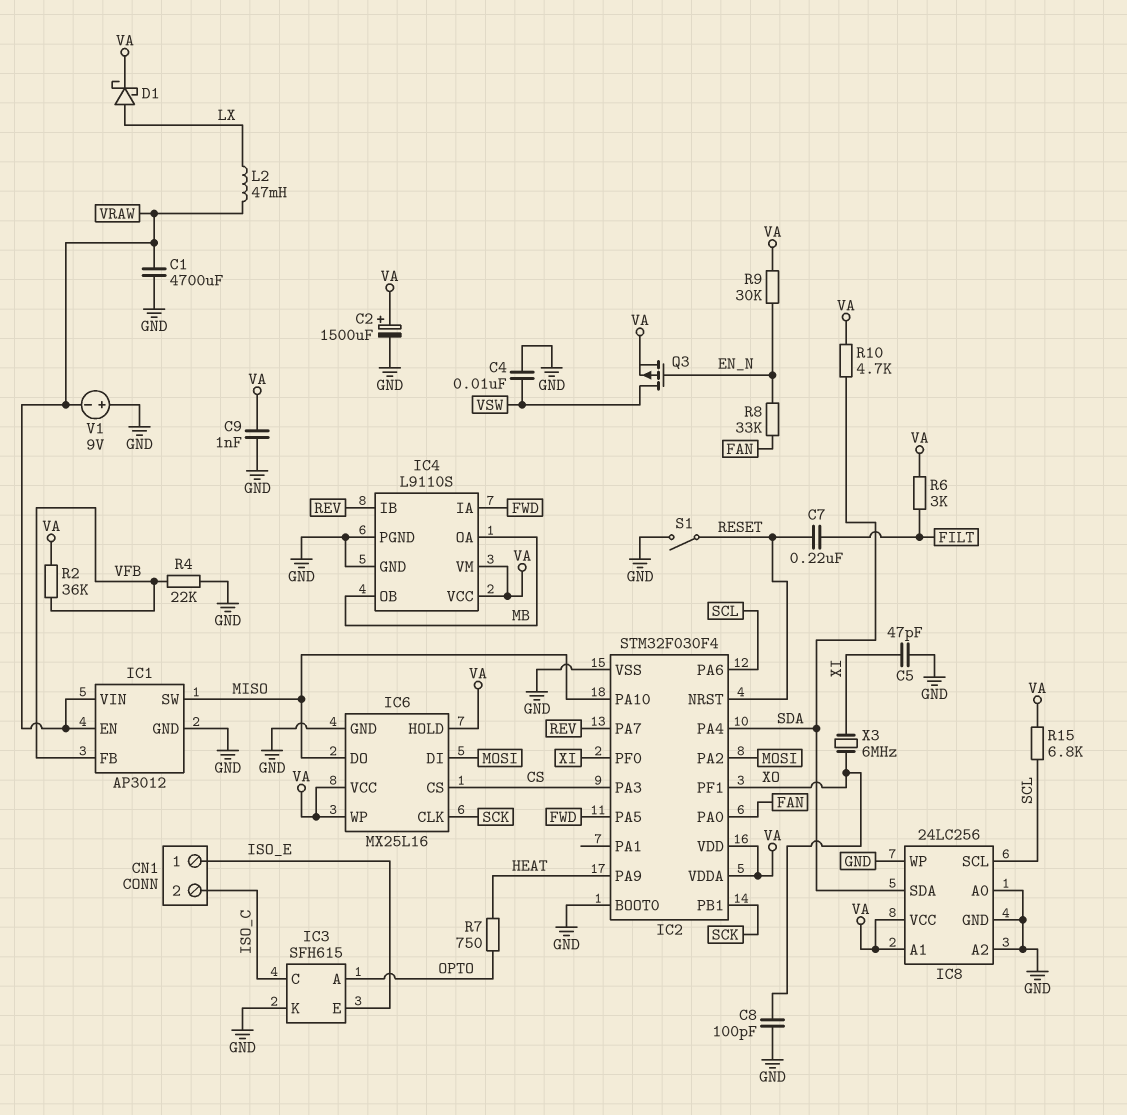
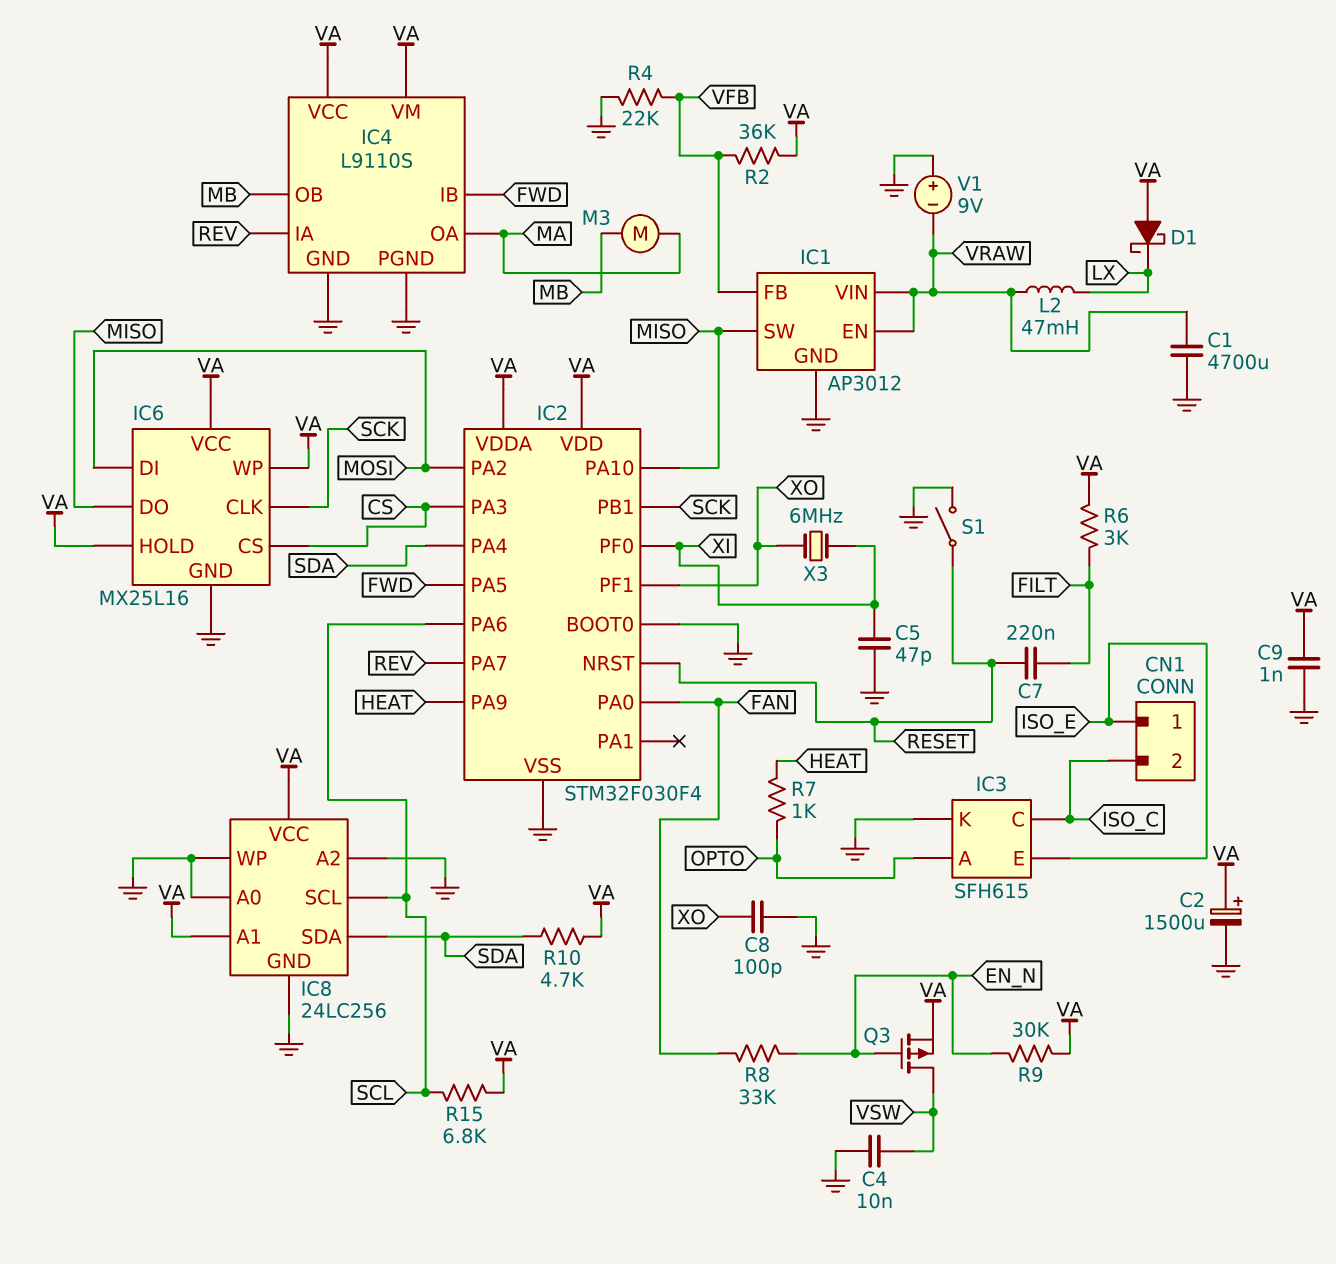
D1: schottky (A LX, K VA) -> schottky (A VA, K LX)
IC4 pin IA: FWD -> REV
IC4 pin IB: REV -> FWD
IC4 pin OA: MB -> MA
M3: none -> motor (MA, MB)
R7: 750 (HEAT, OPTO) -> 1k (HEAT, OPTO)

